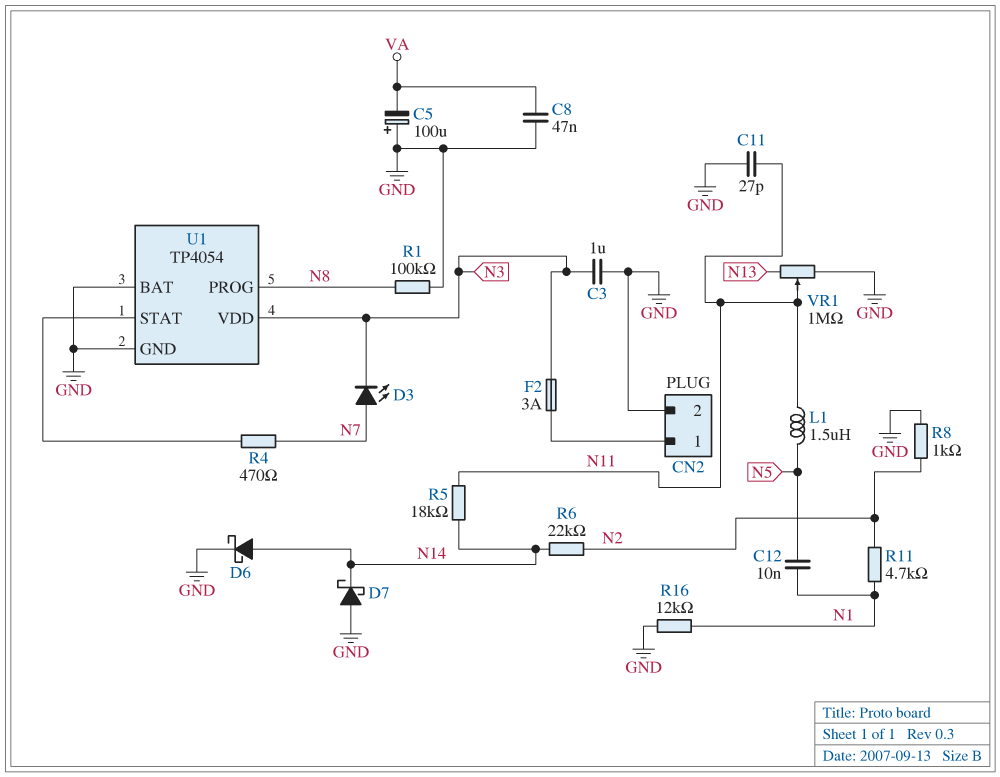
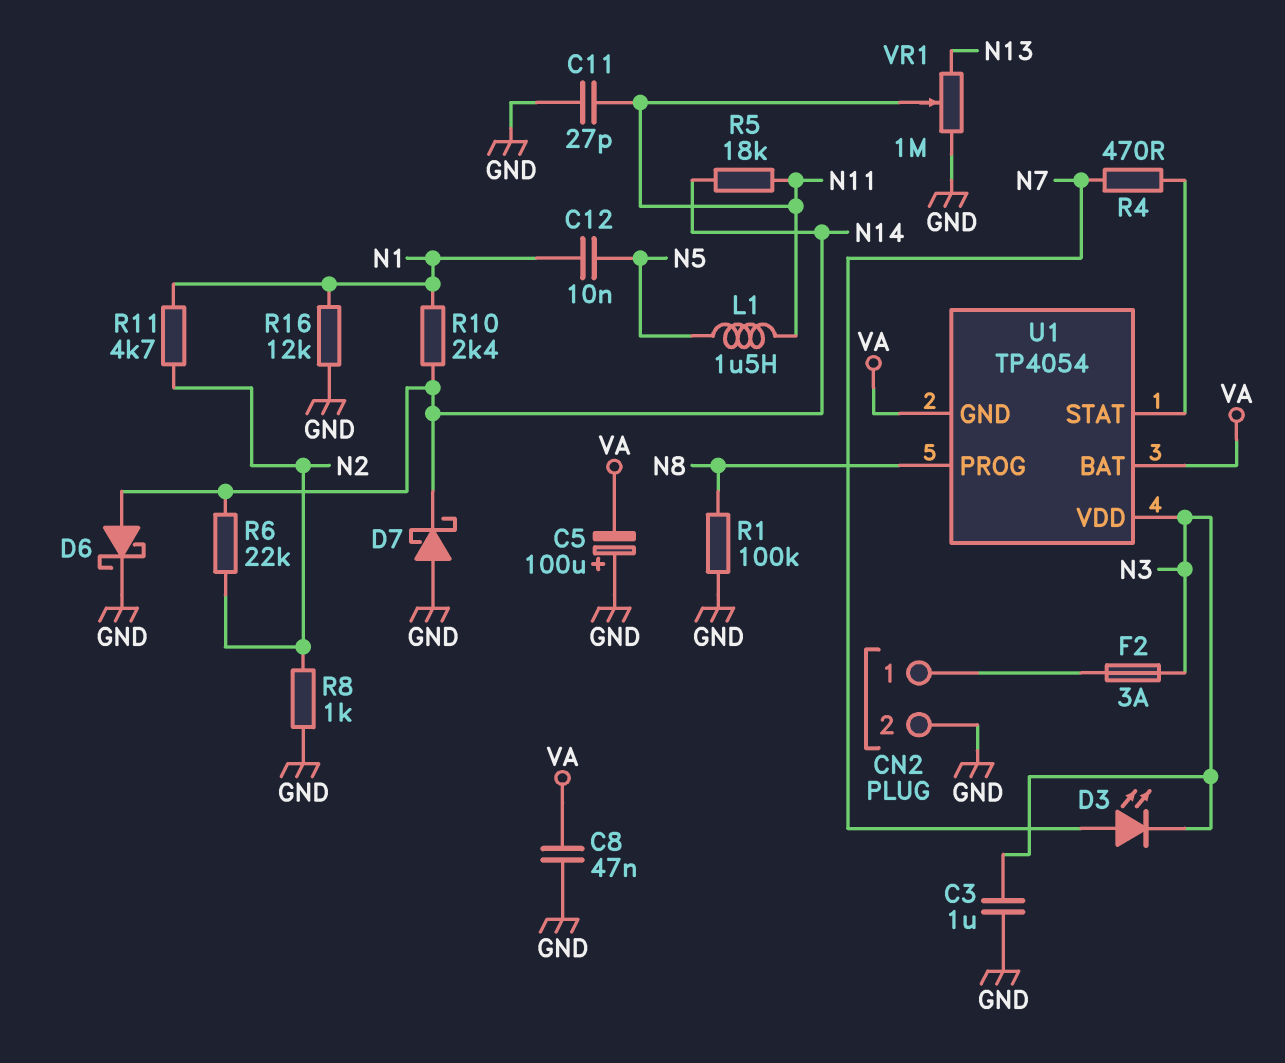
R10: none -> 2.4k (N1, N14)
U1 pin BAT: GND -> VA
U1 pin GND: GND -> VA

